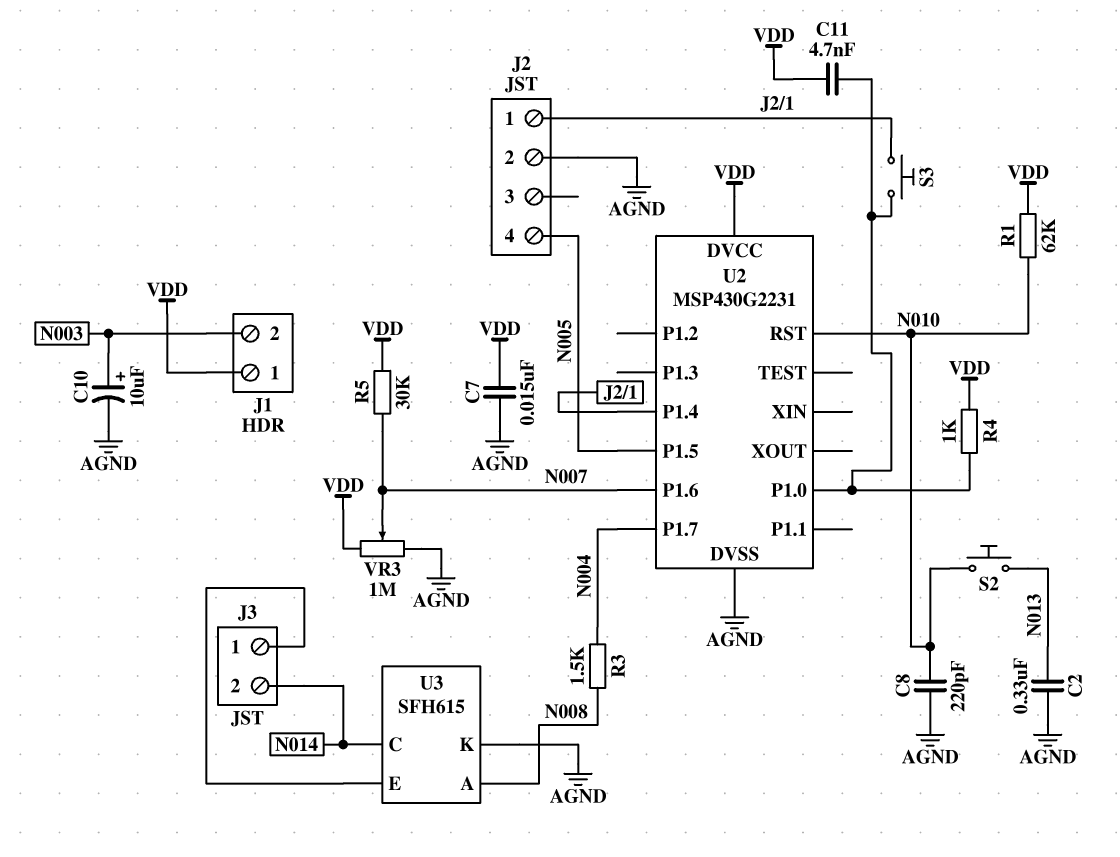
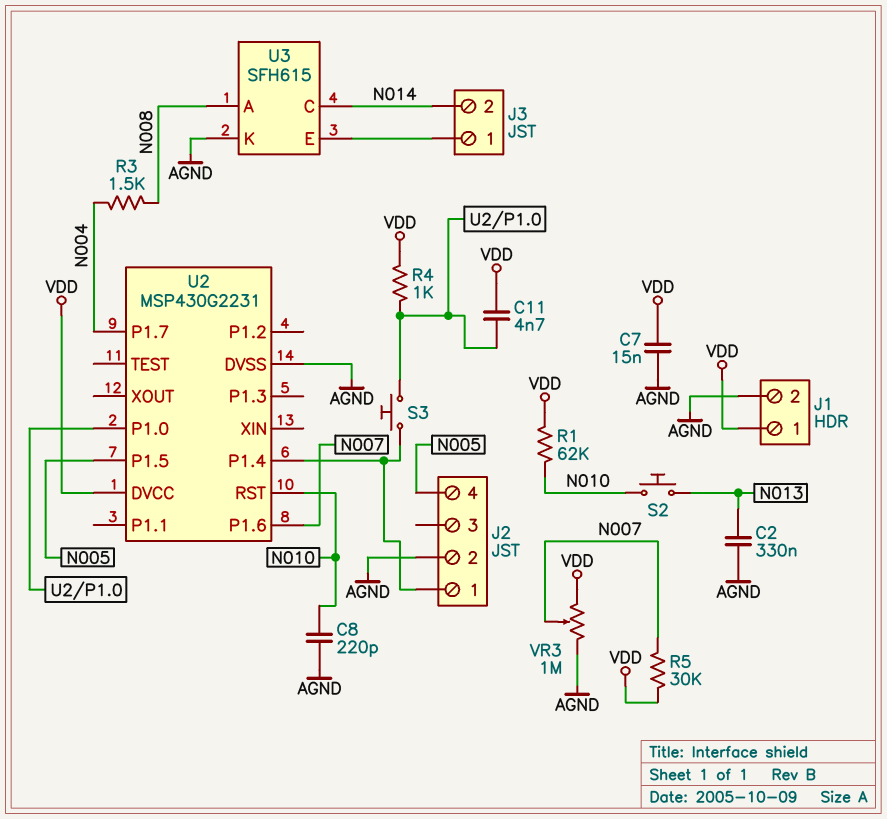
C10: 10uF (plus N003, minus AGND) -> none
J1 pin 2: N003 -> AGND

